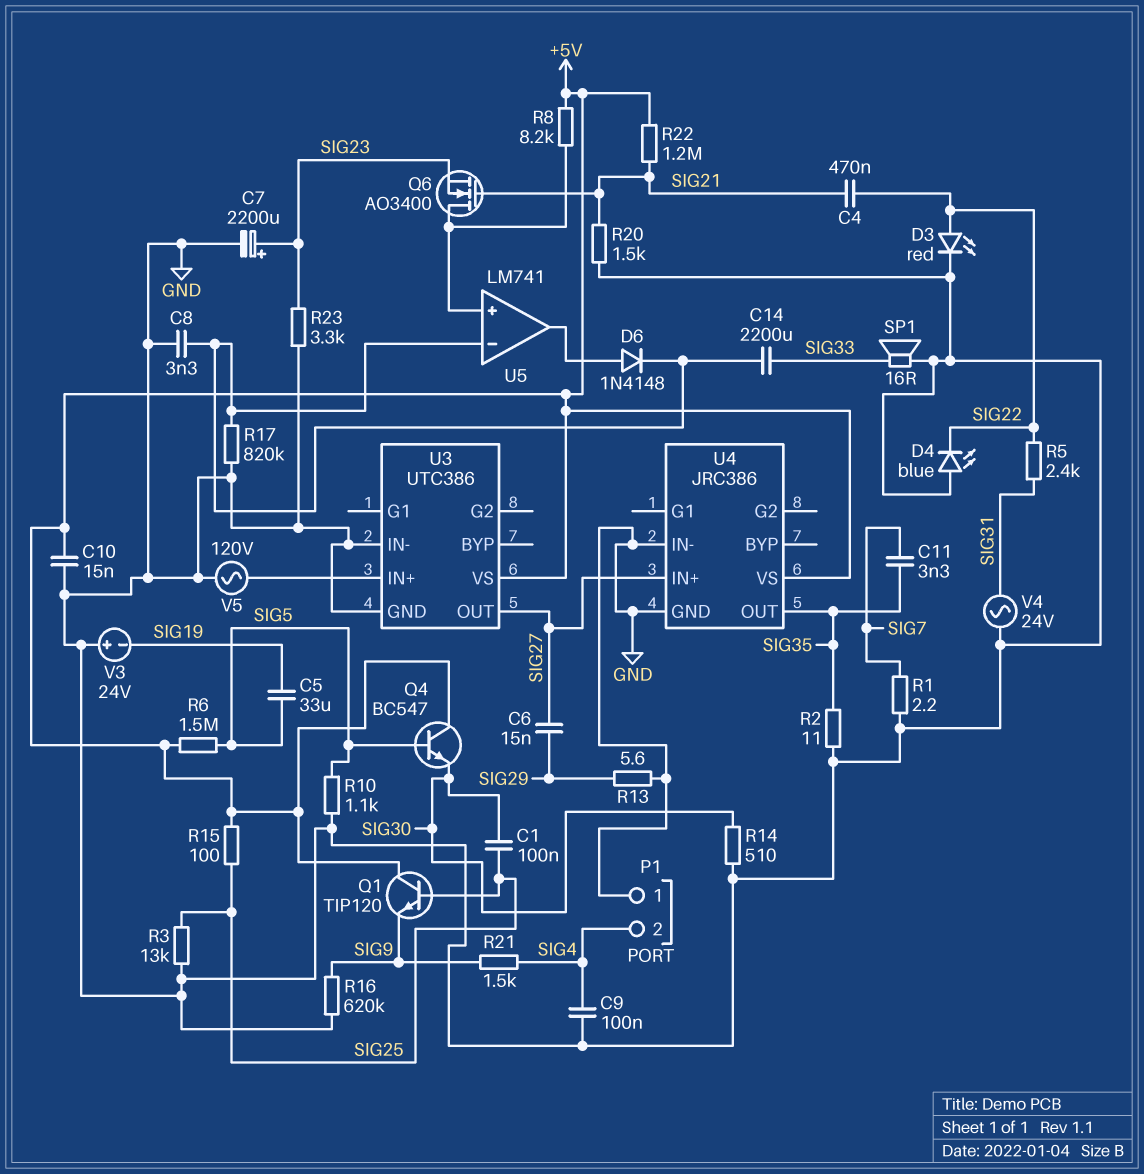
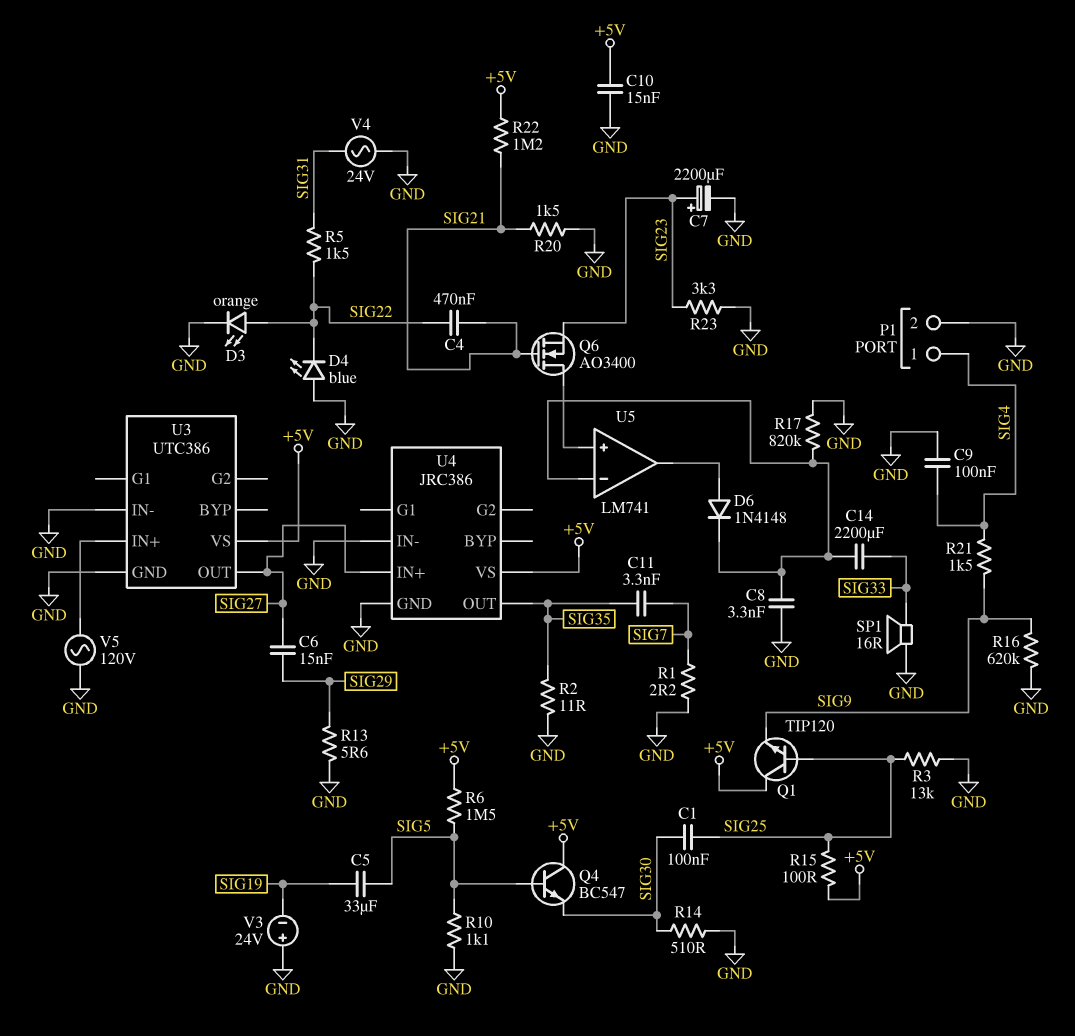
D3: LED red (A SIG22, K GND) -> LED orange (A SIG22, K GND)
P1 pin 1: GND -> SIG4
P1 pin 2: SIG4 -> GND
R5: 2.4k (SIG22, SIG31) -> 1.5k (SIG22, SIG31)
R8: 8.2k (+5V, U5/in+) -> none

